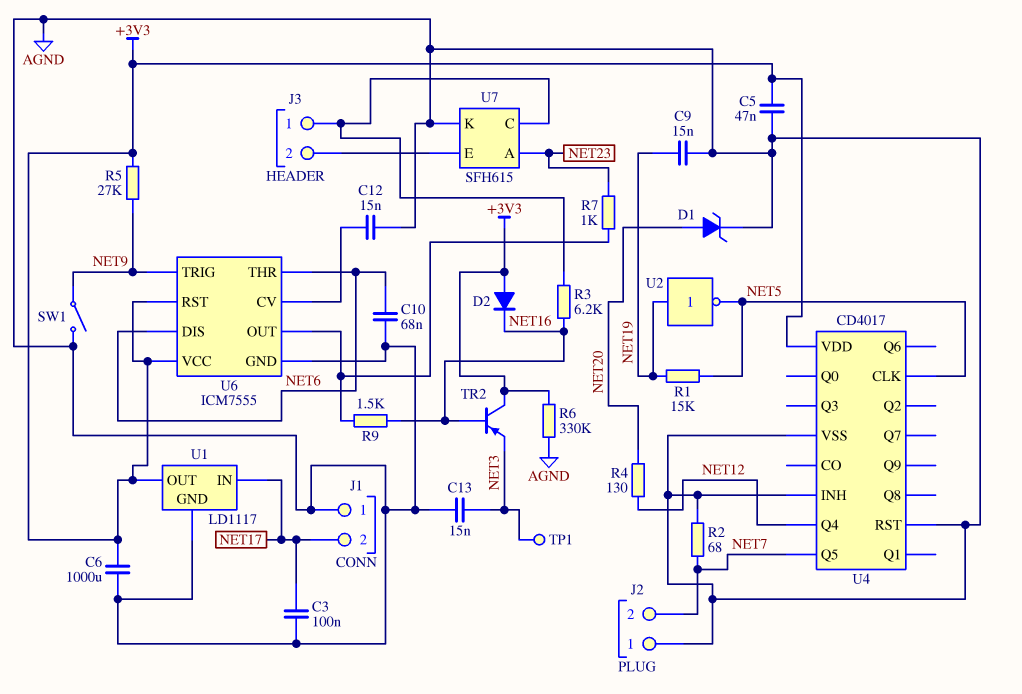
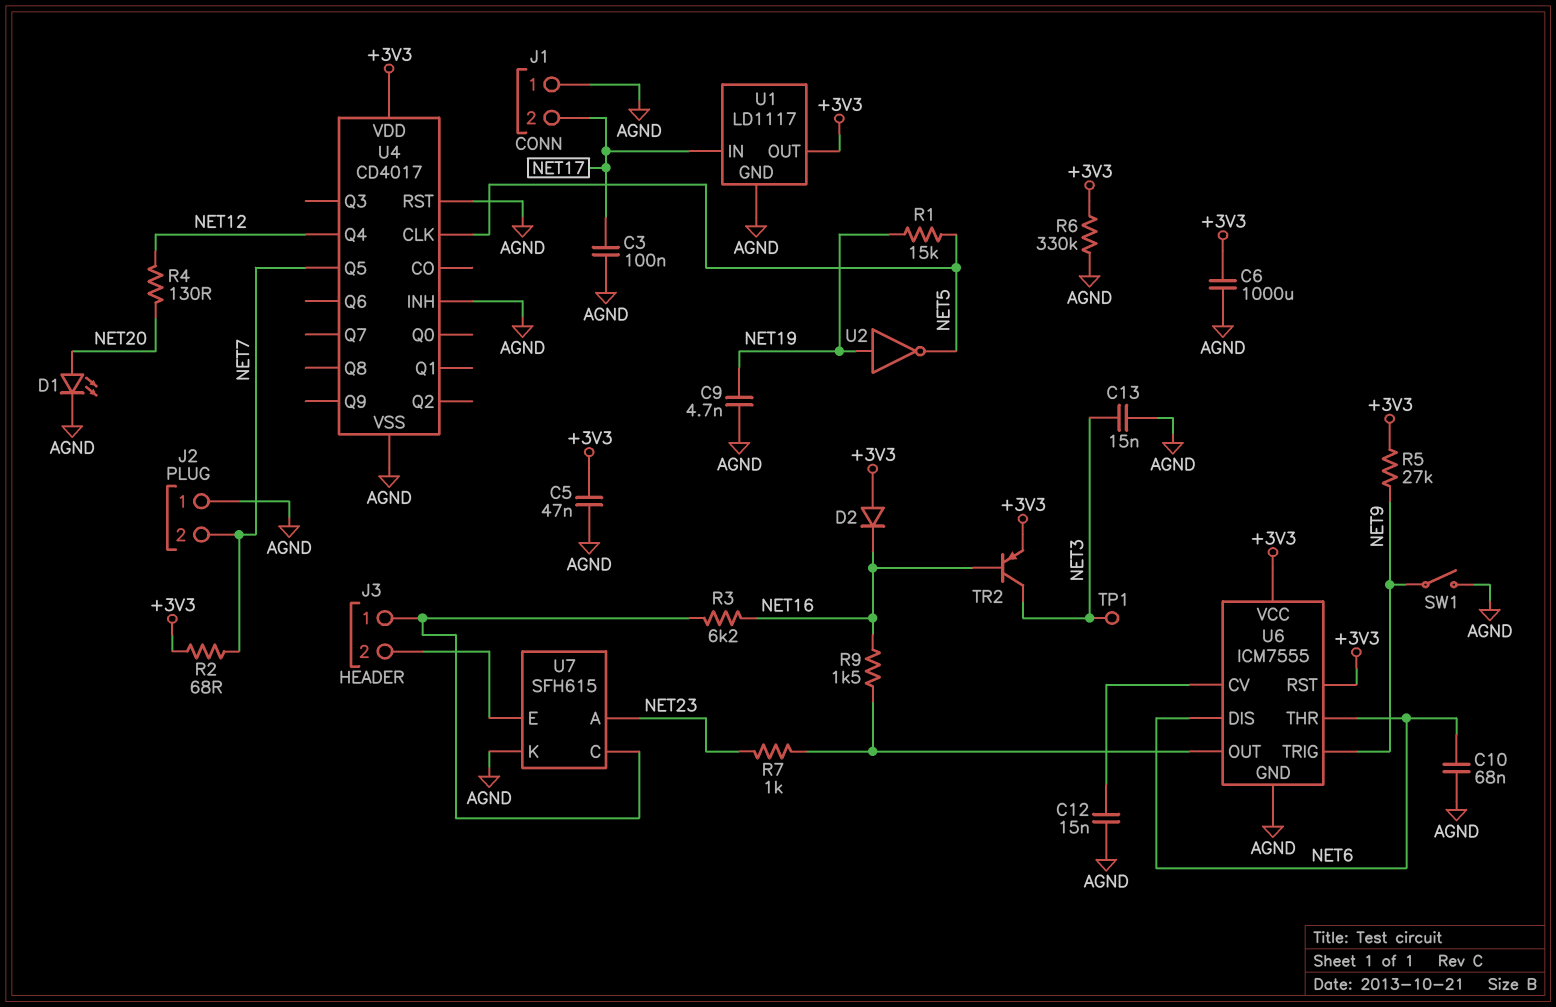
C9: 15nF (AGND, NET19) -> 4.7nF (AGND, NET19)
D1: zener (A NET20, K AGND) -> LED (A NET20, K AGND)
R2: 68 (AGND, NET7) -> 68 (+3V3, NET7)
TR2: PNP (B NET16, C +3V3, E NET3) -> PNP (B NET16, C NET3, E +3V3)

